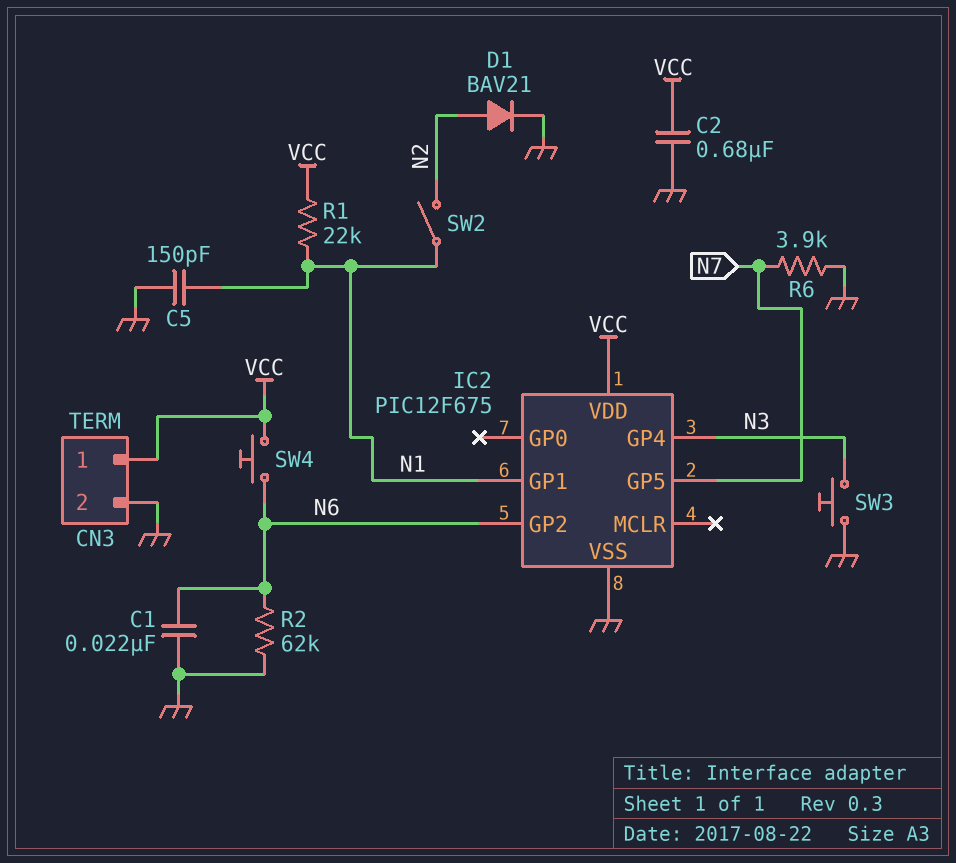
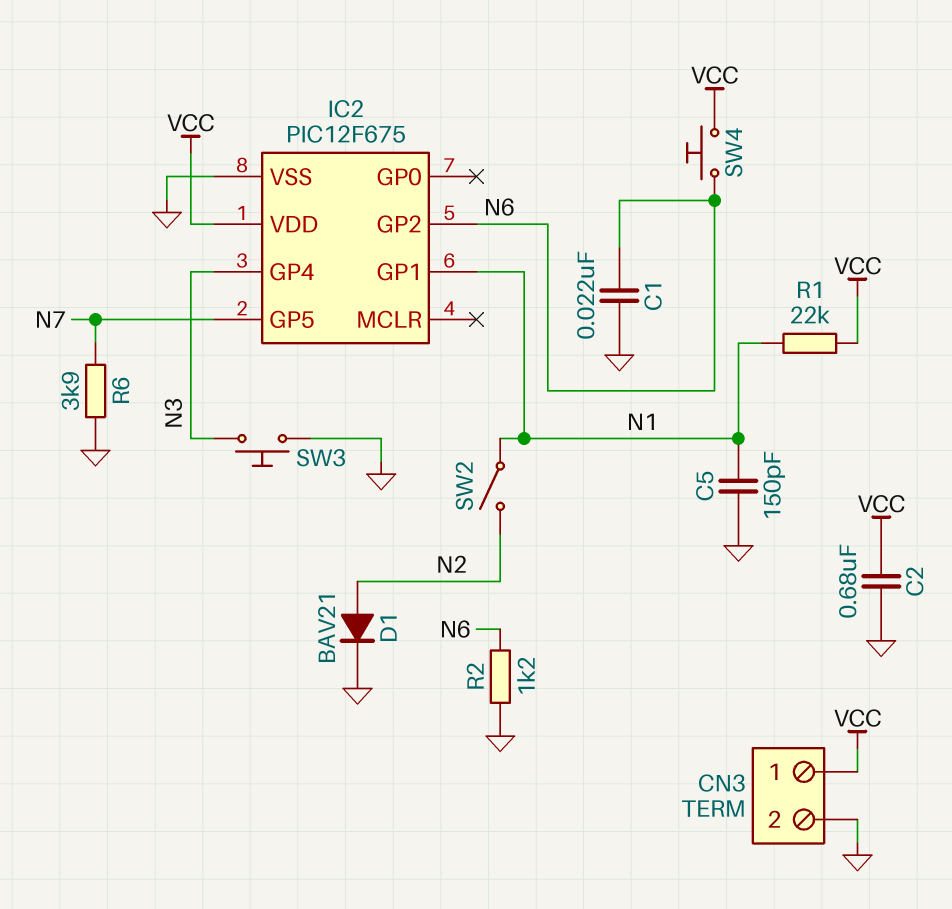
R2: 62k (GND, N6) -> 1.2k (GND, N6)

